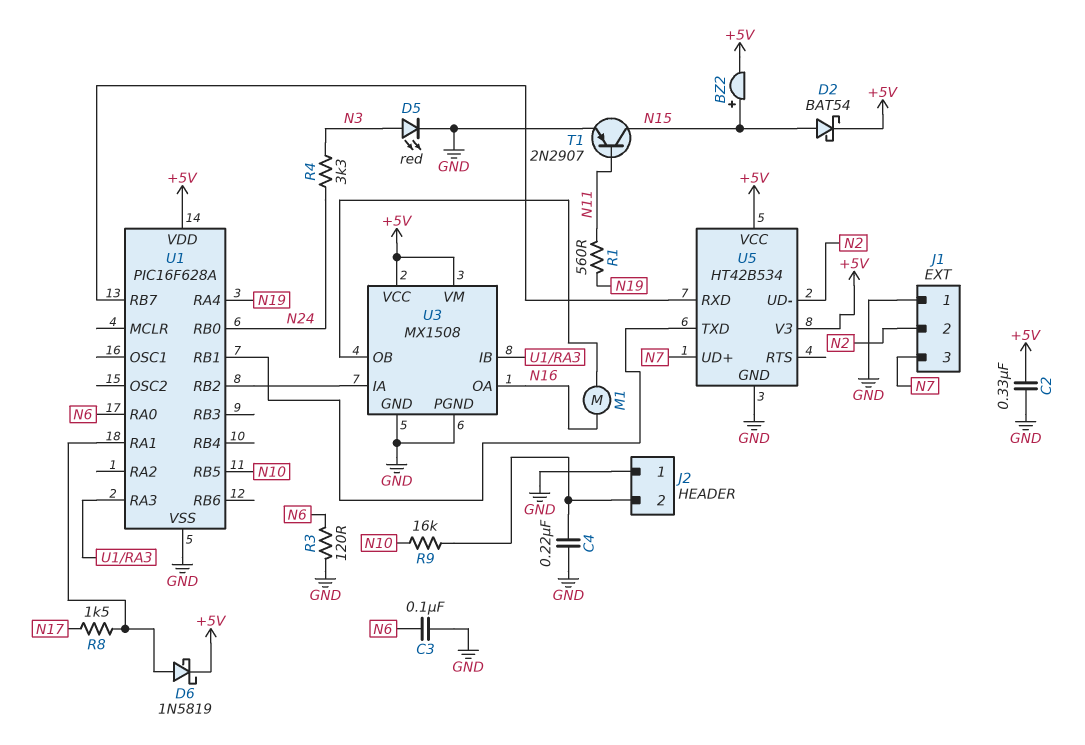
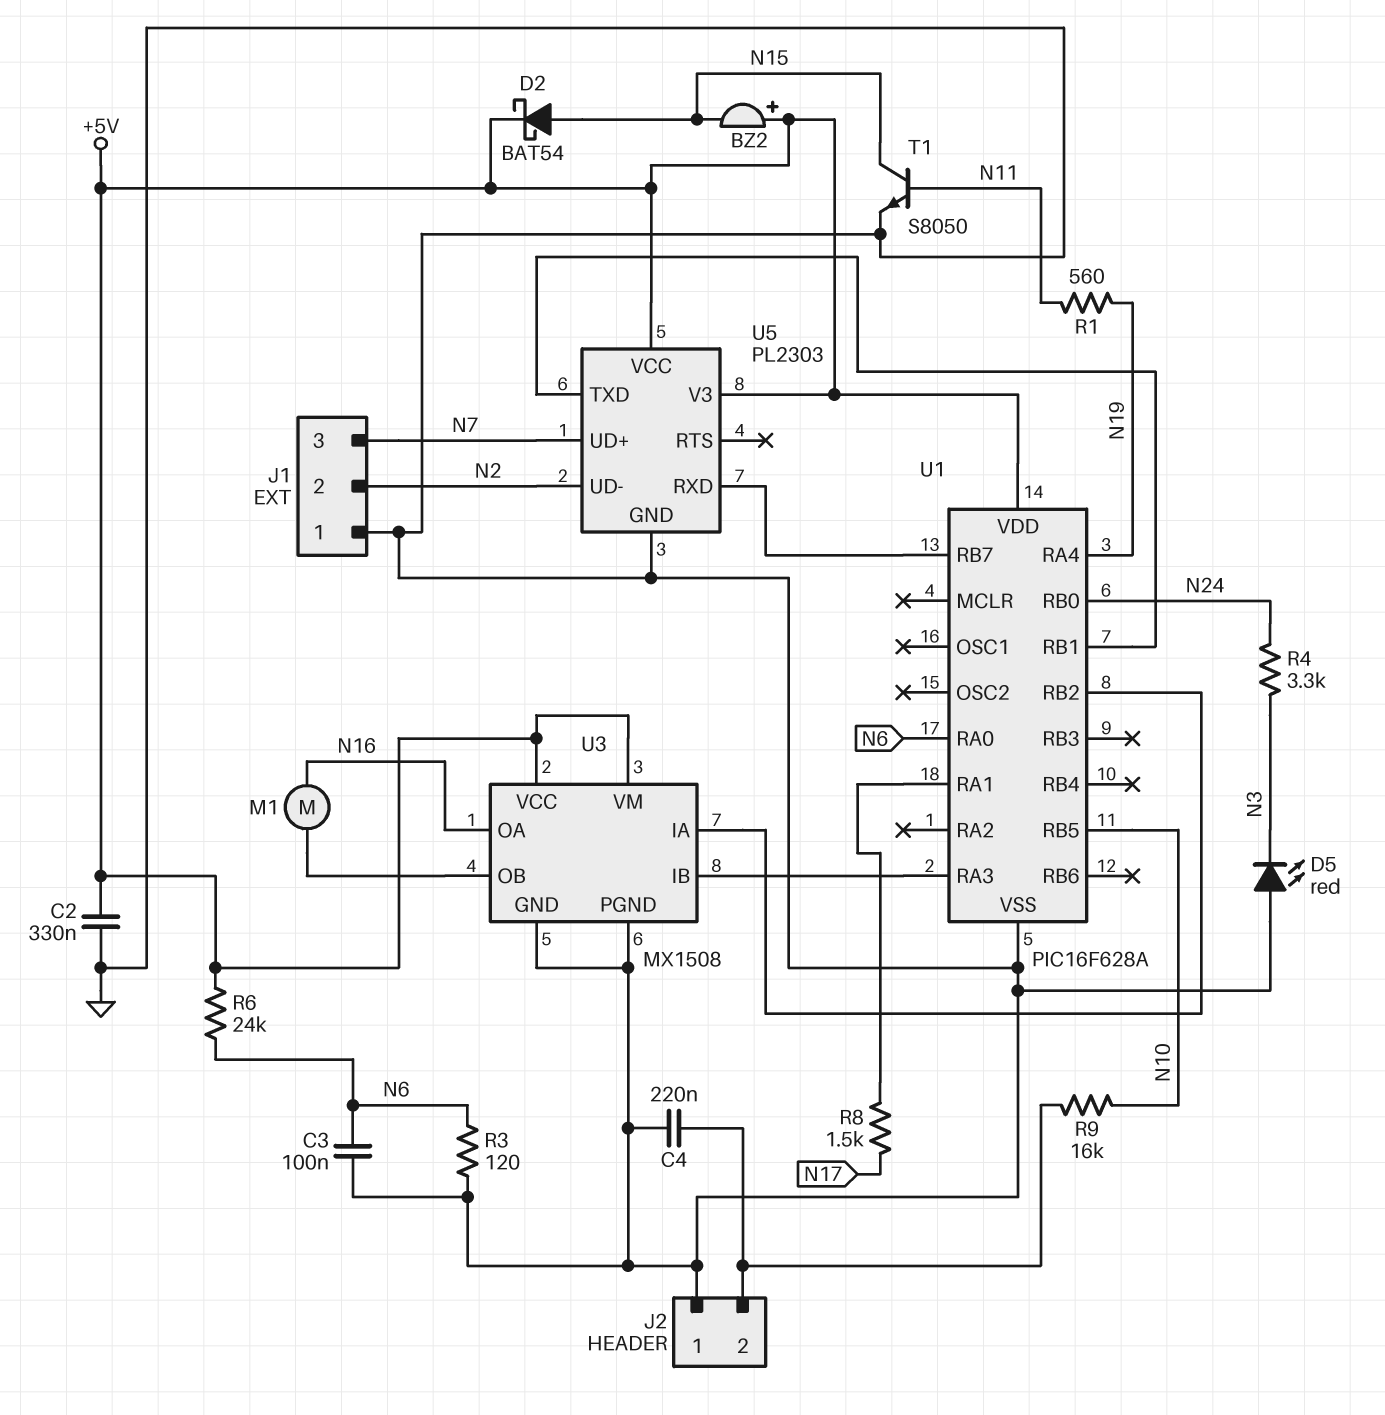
BZ2: buzzer (plus N15, minus +5V) -> buzzer (plus +5V, minus N15)
D5: LED red (A N3, K GND) -> LED red (A GND, K N3)
D6: schottky 1N5819 (A U1/RA1, K +5V) -> none
R6: none -> 24k (+5V, N6)
T1: PNP 2N2907 (B N11, C N15, E GND) -> NPN S8050 (B N11, C N15, E GND)
U5: HT42B534 -> PL2303

